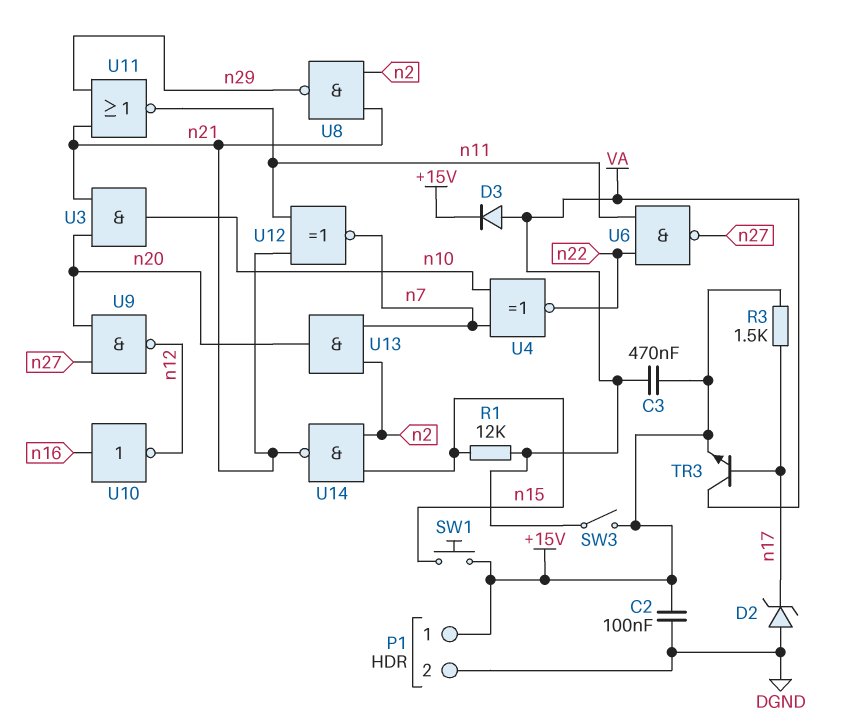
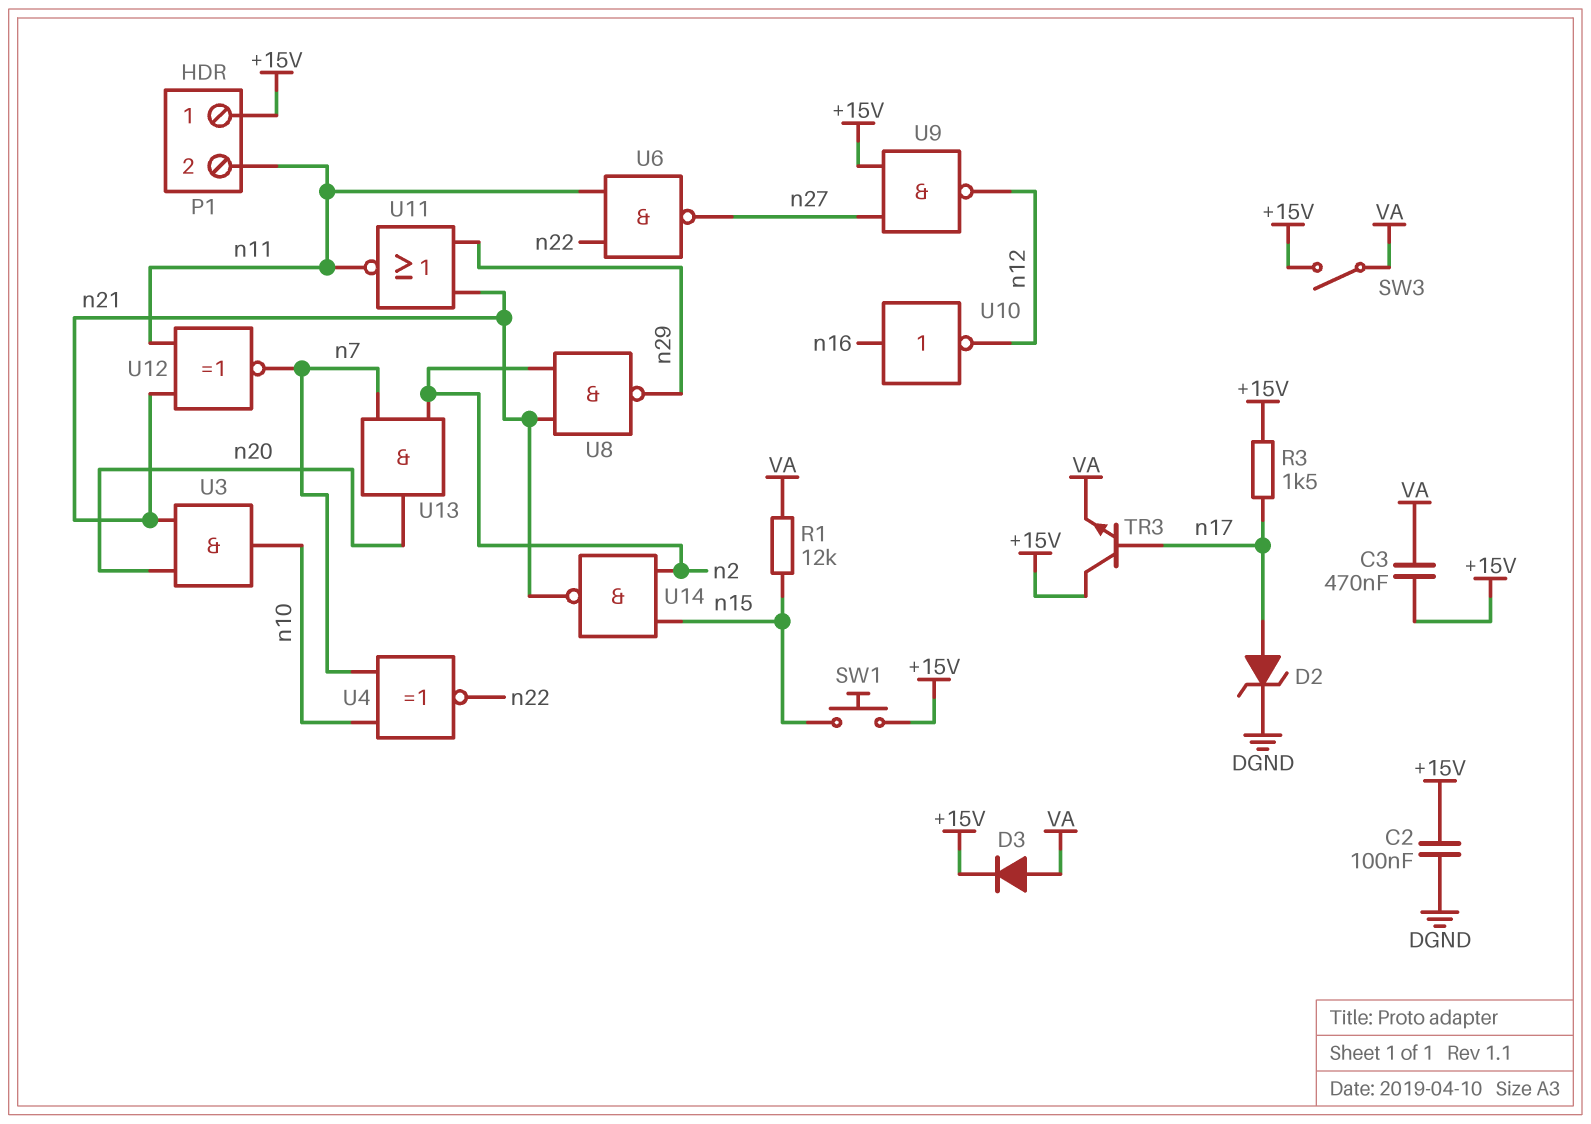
D2: zener (A DGND, K n17) -> zener (A n17, K DGND)
P1 pin 2: DGND -> n11
TR3: NPN (B n17, C VA, E +15V) -> NPN (B n17, C +15V, E VA)
U9: NAND (in n20, in n27, out n12) -> NAND (in +15V, in n27, out n12)

